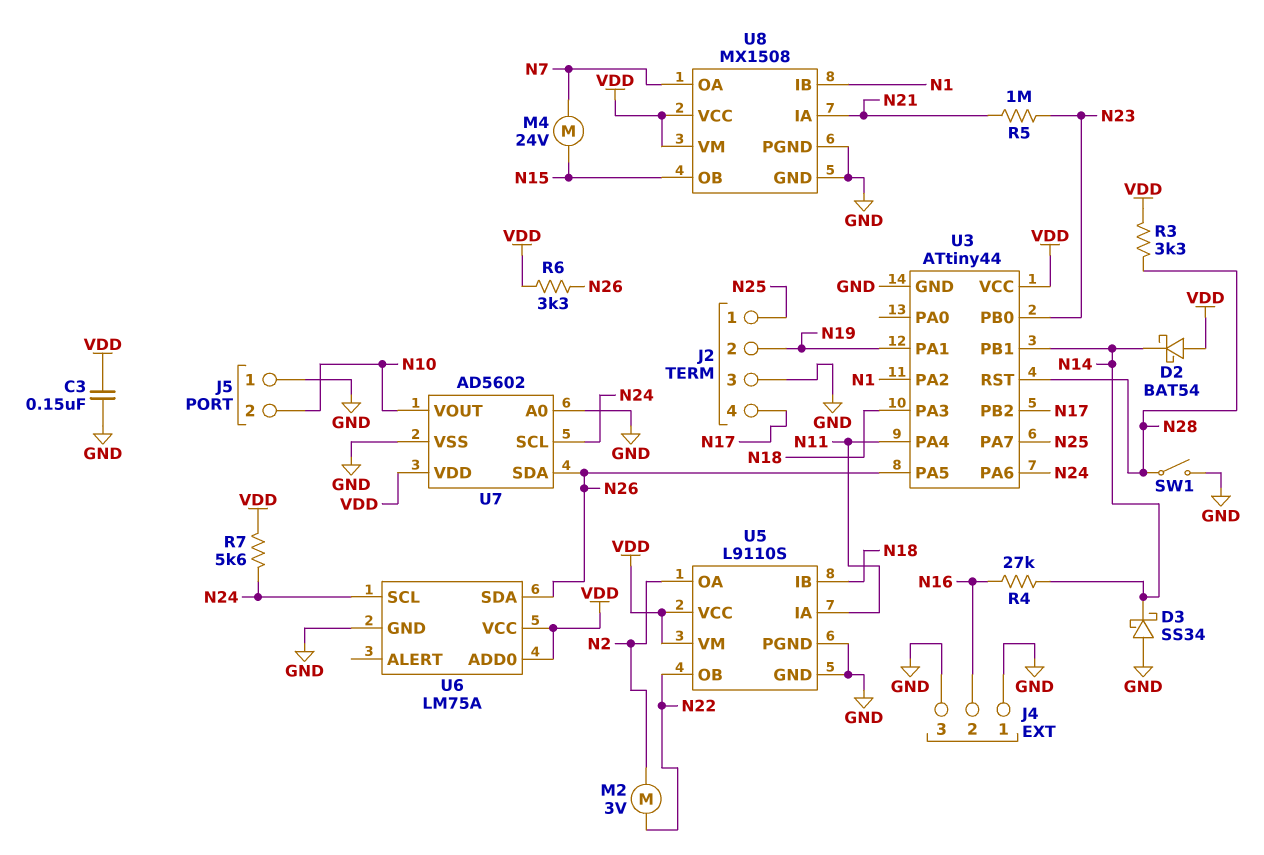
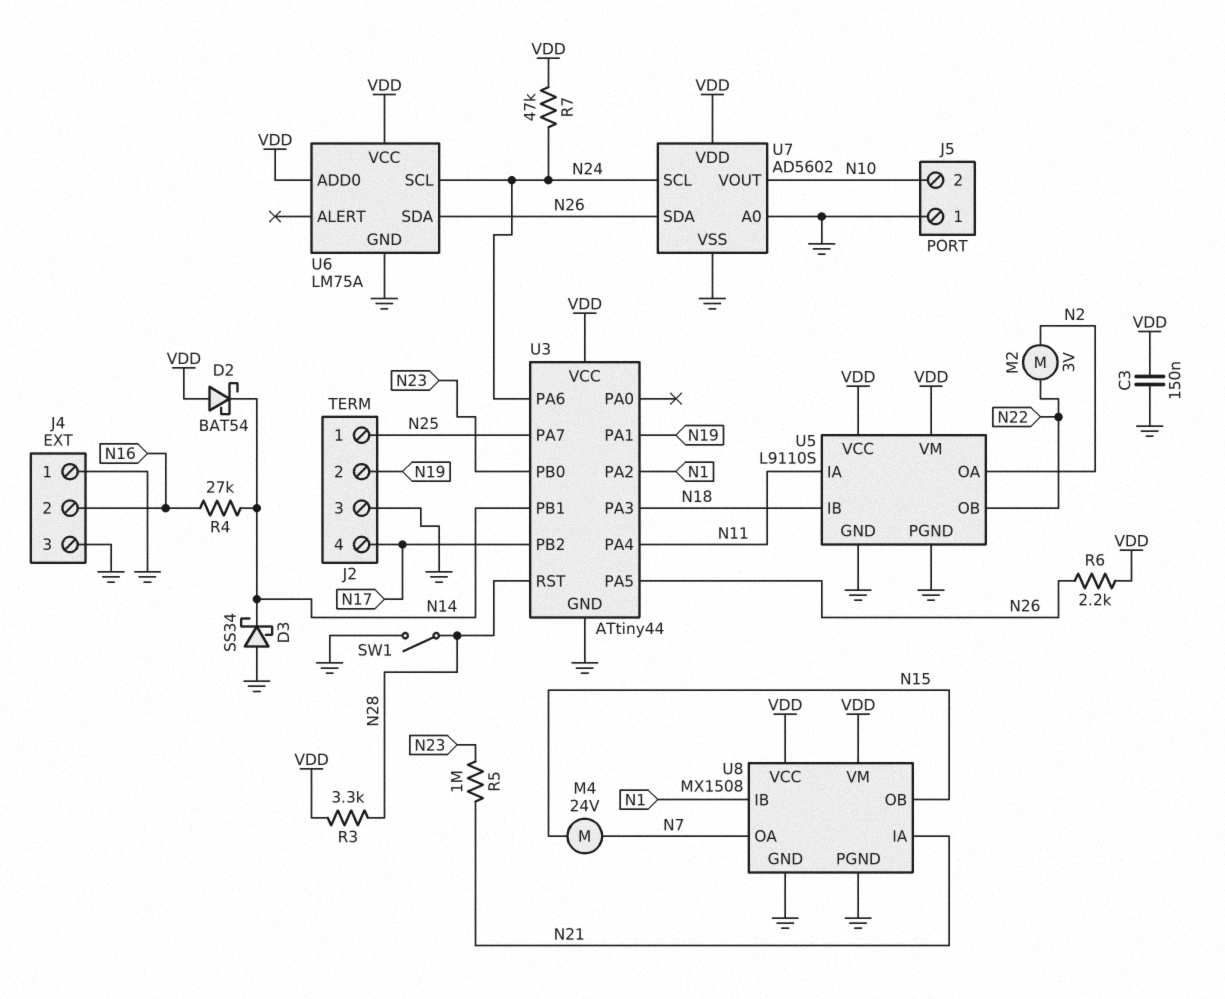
R6: 3.3k (N26, VDD) -> 2.2k (N26, VDD)
R7: 5.6k (N24, VDD) -> 47k (N24, VDD)

